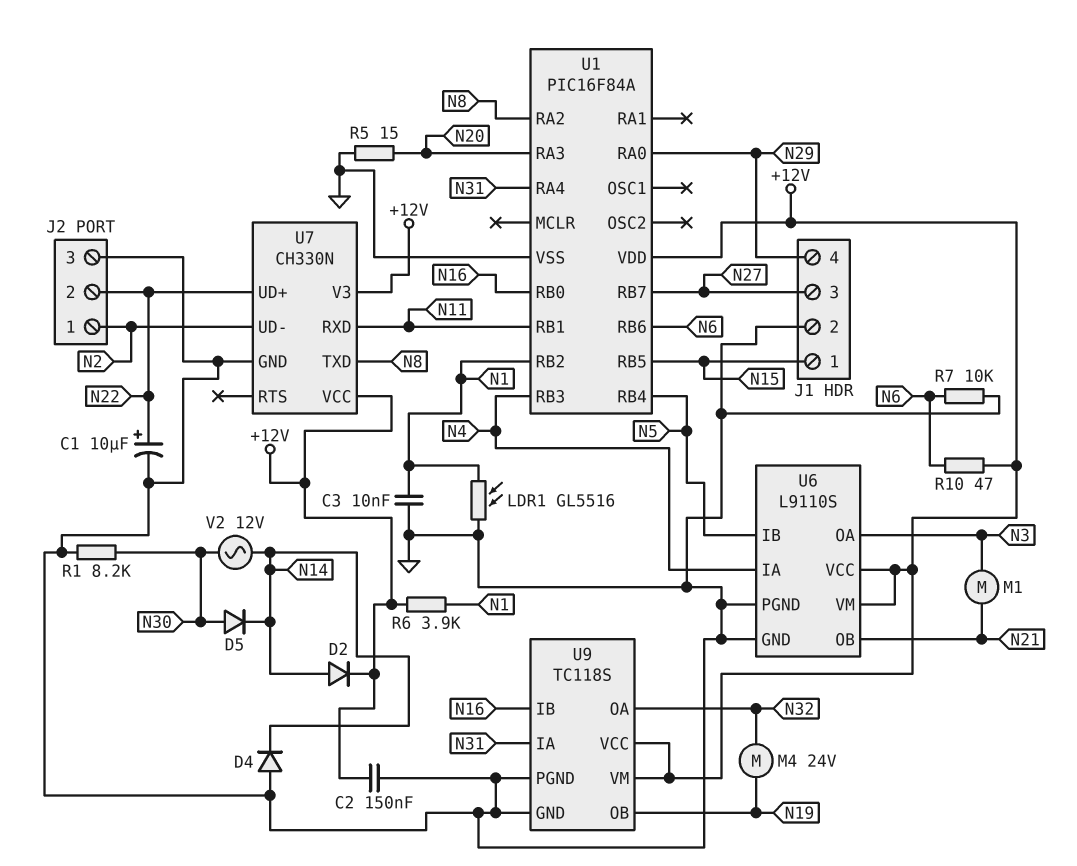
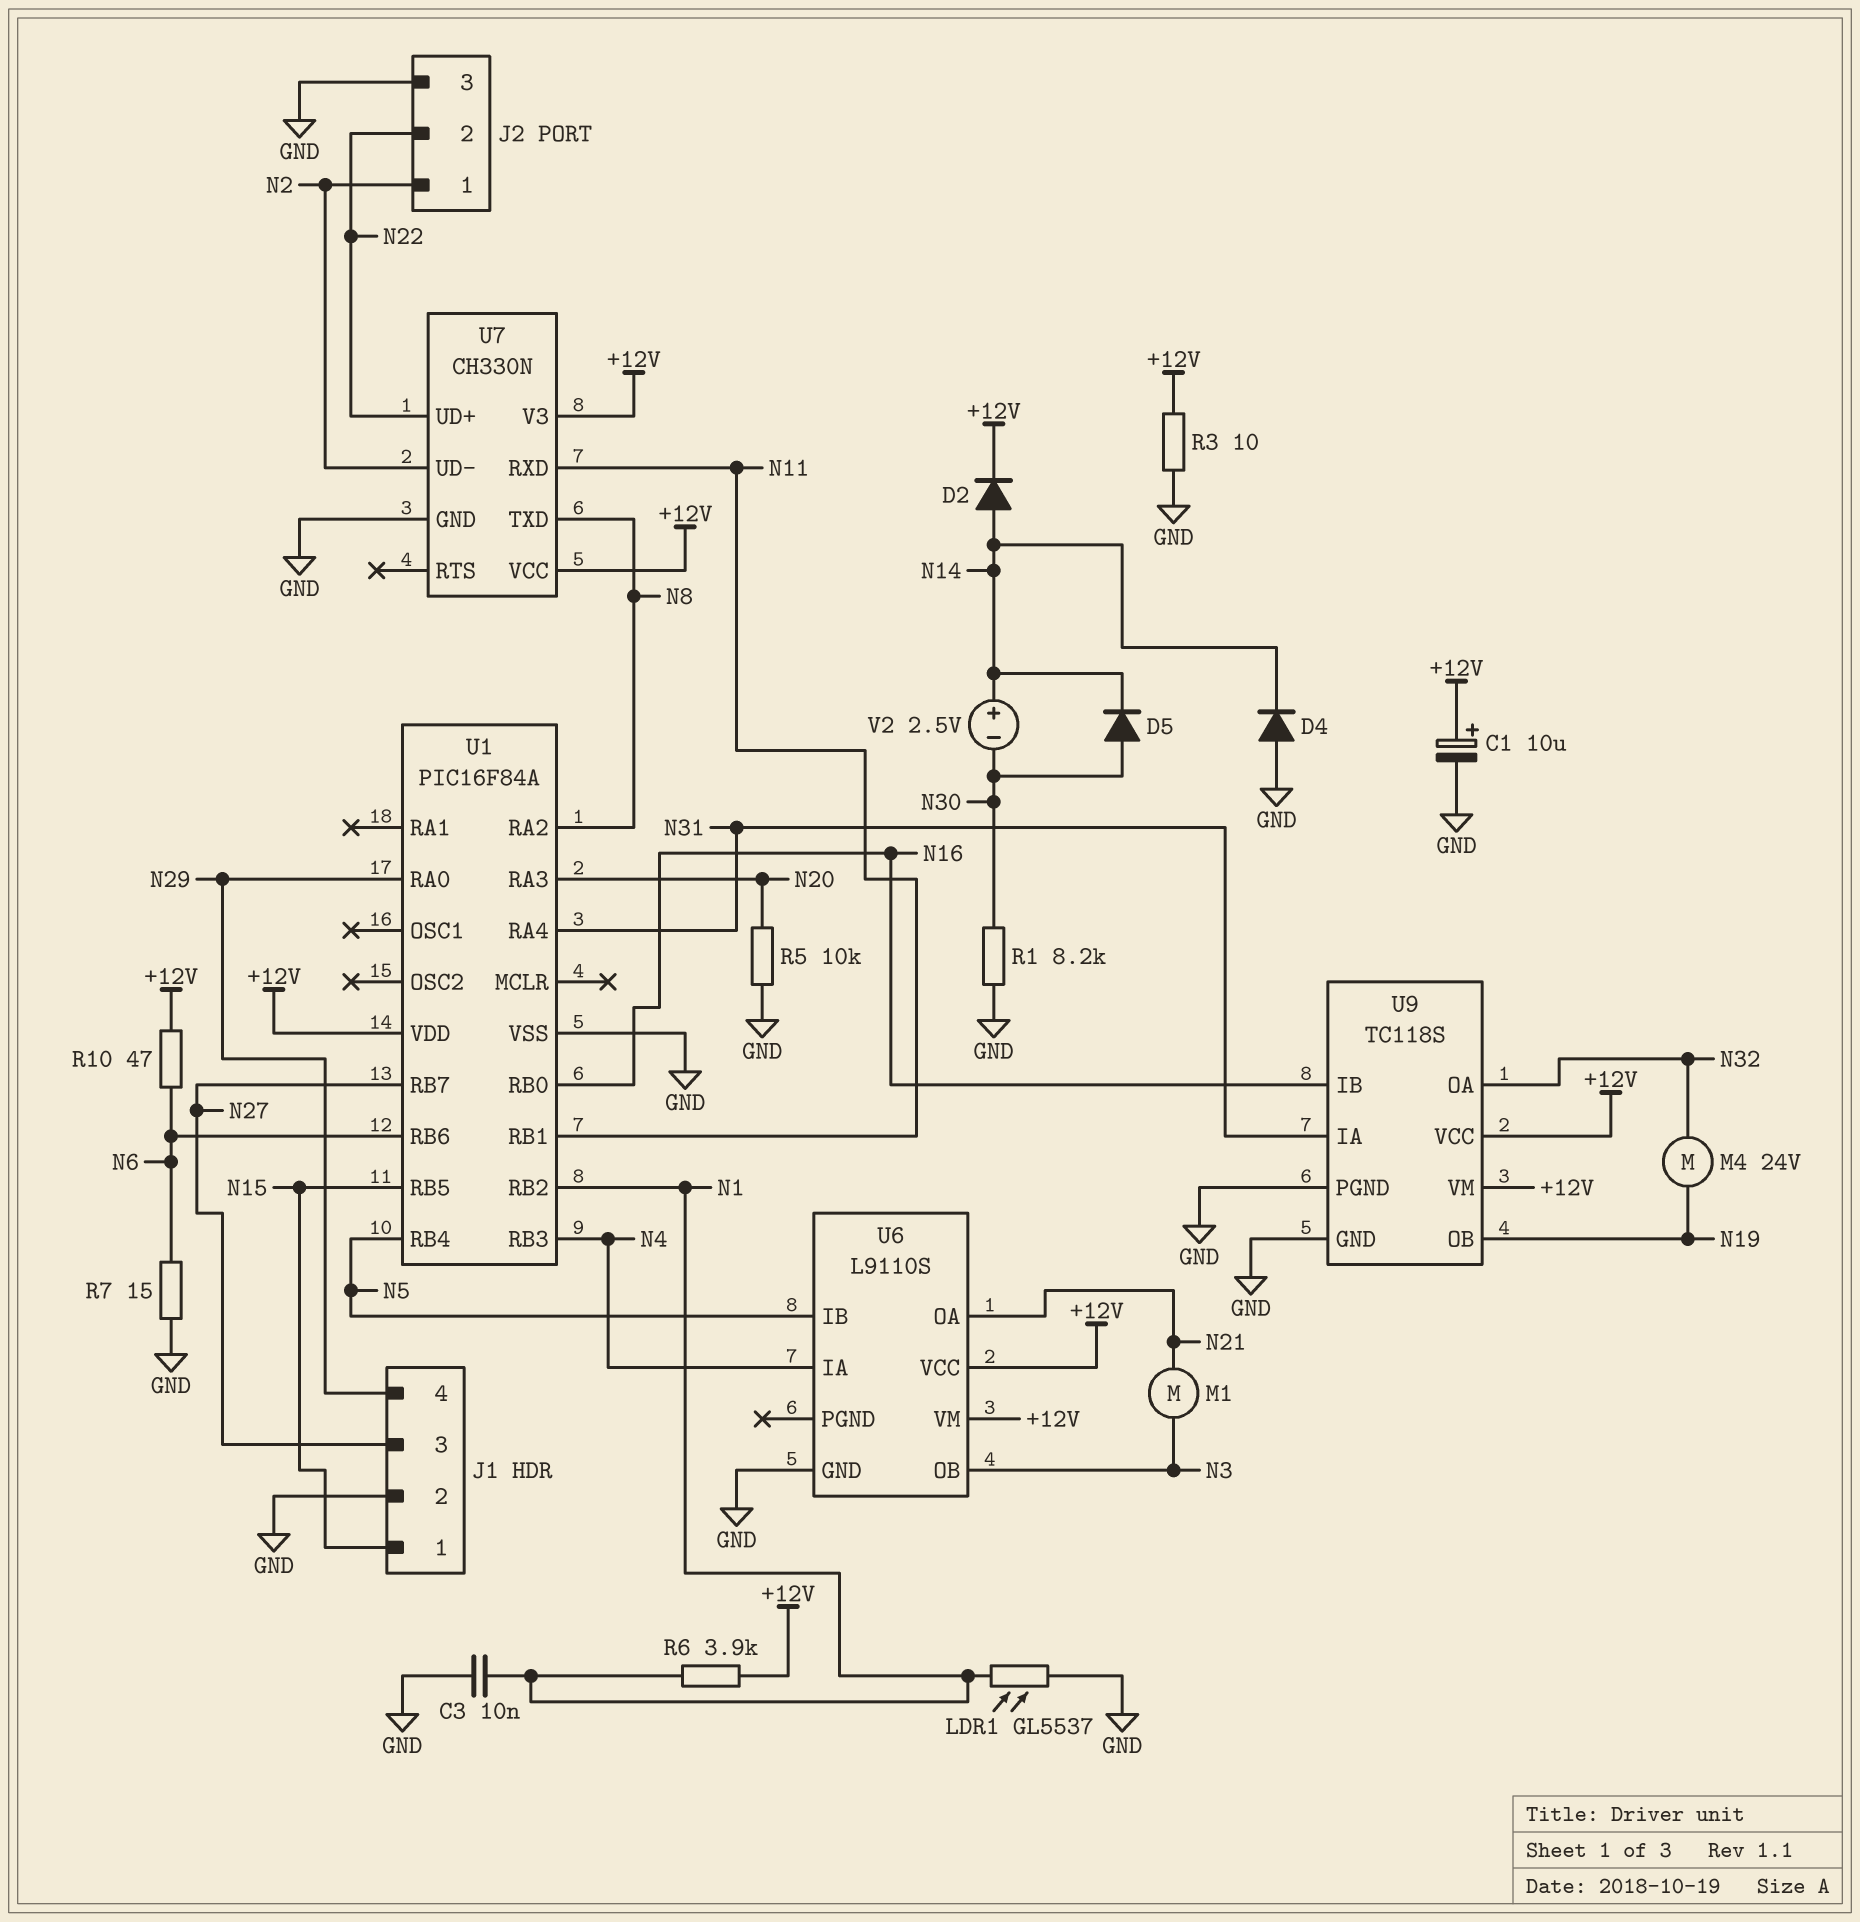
C1: 10uF (plus N22, minus GND) -> 10uF (plus +12V, minus GND)
C2: 150nF (+12V, GND) -> none
LDR1: GL5516 (GND, N1) -> GL5537 (GND, N1)
R3: none -> 10 (+12V, GND)
R5: 15 (GND, N20) -> 10k (GND, N20)
R7: 10k (GND, N6) -> 15 (GND, N6)
U6 pin OA: N3 -> N21
U6 pin OB: N21 -> N3
U6 pin PGND: GND -> none
V2: AC 12V (N14, N30) -> 2.5V (plus N14, minus N30)

